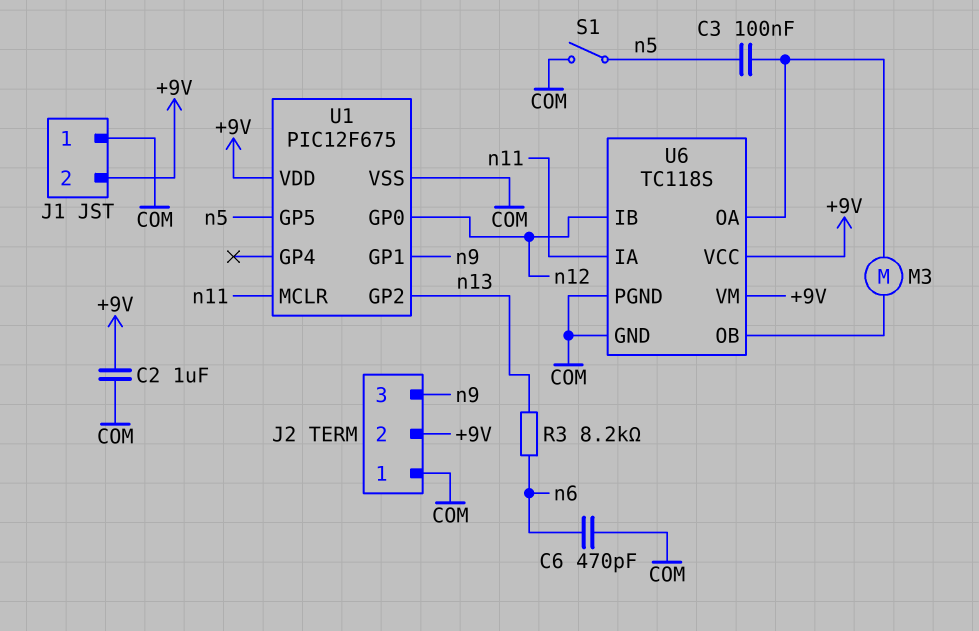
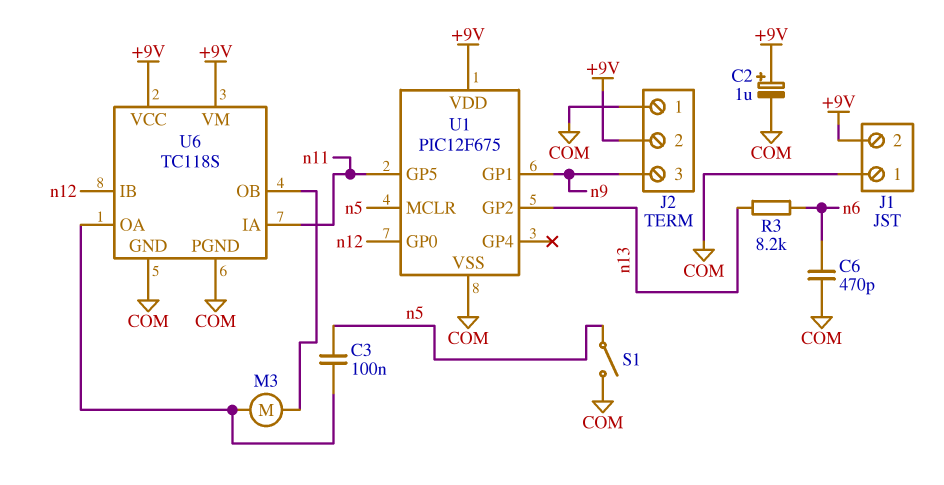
C2: 1uF (+9V, COM) -> 1uF (plus +9V, minus COM)
U1 pin GP5: n5 -> n11
U1 pin MCLR: n11 -> n5

